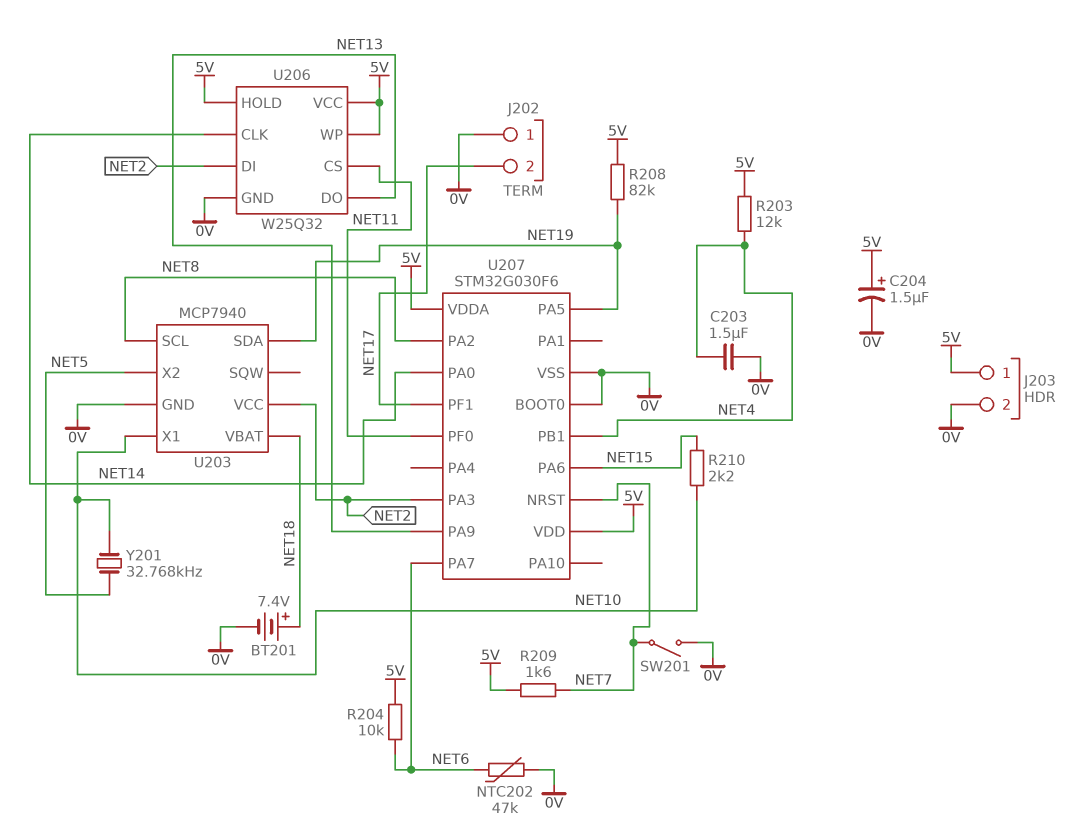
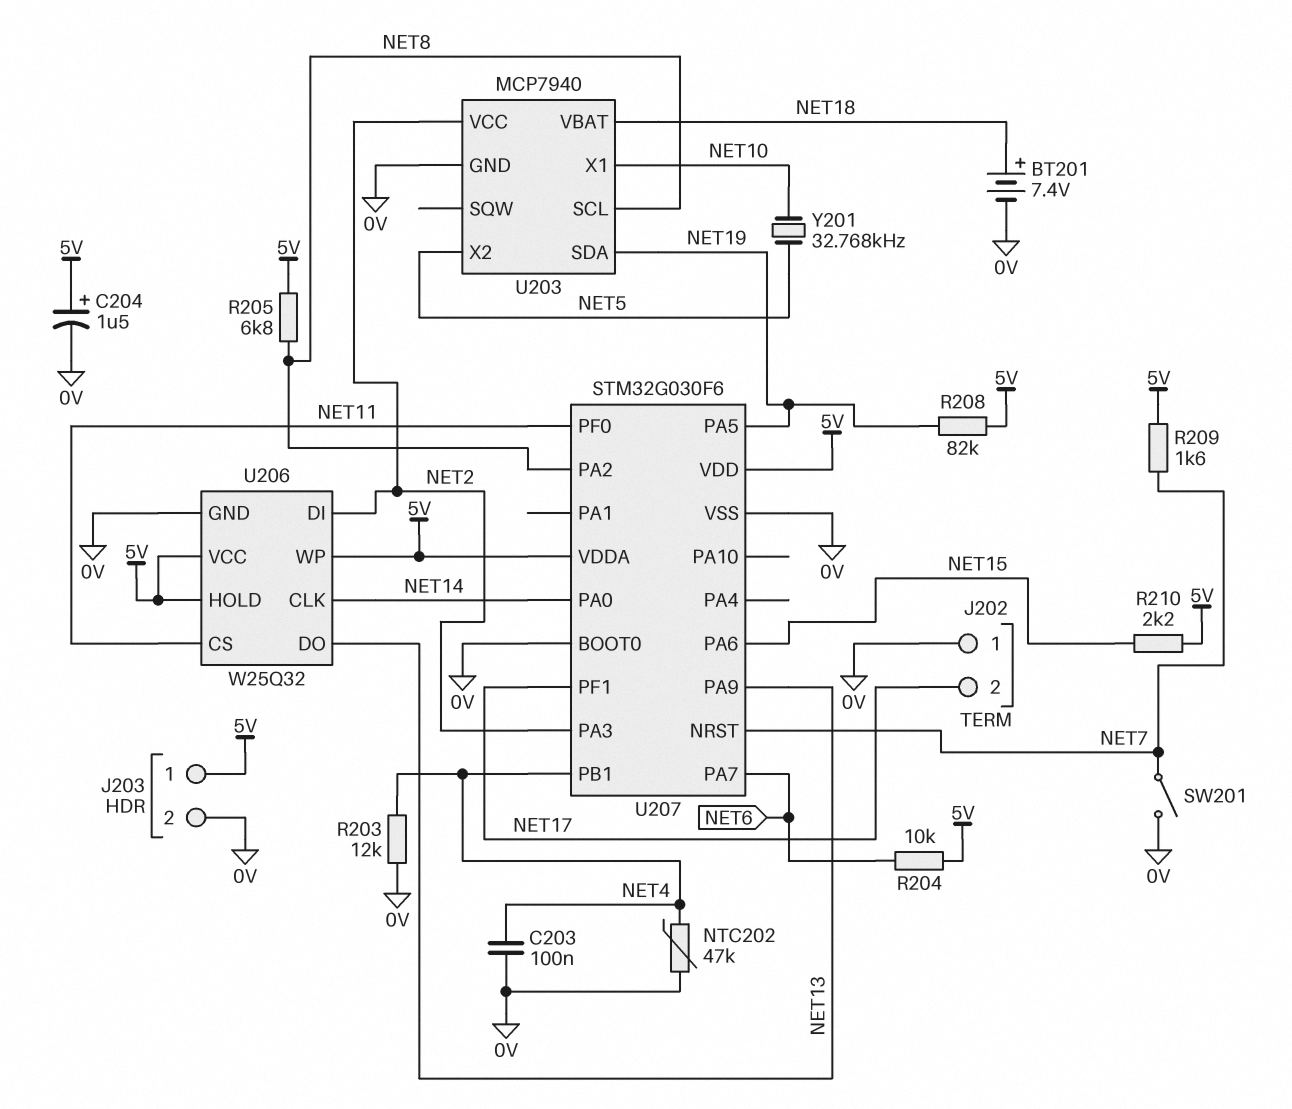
C203: 1.5uF (0V, NET4) -> 100nF (0V, NET4)
NTC202: 47k (0V, NET6) -> 47k (0V, NET4)
R203: 12k (5V, NET4) -> 12k (0V, NET4)
R205: none -> 6.8k (5V, NET8)
R210: 2.2k (NET10, NET15) -> 2.2k (5V, NET15)

